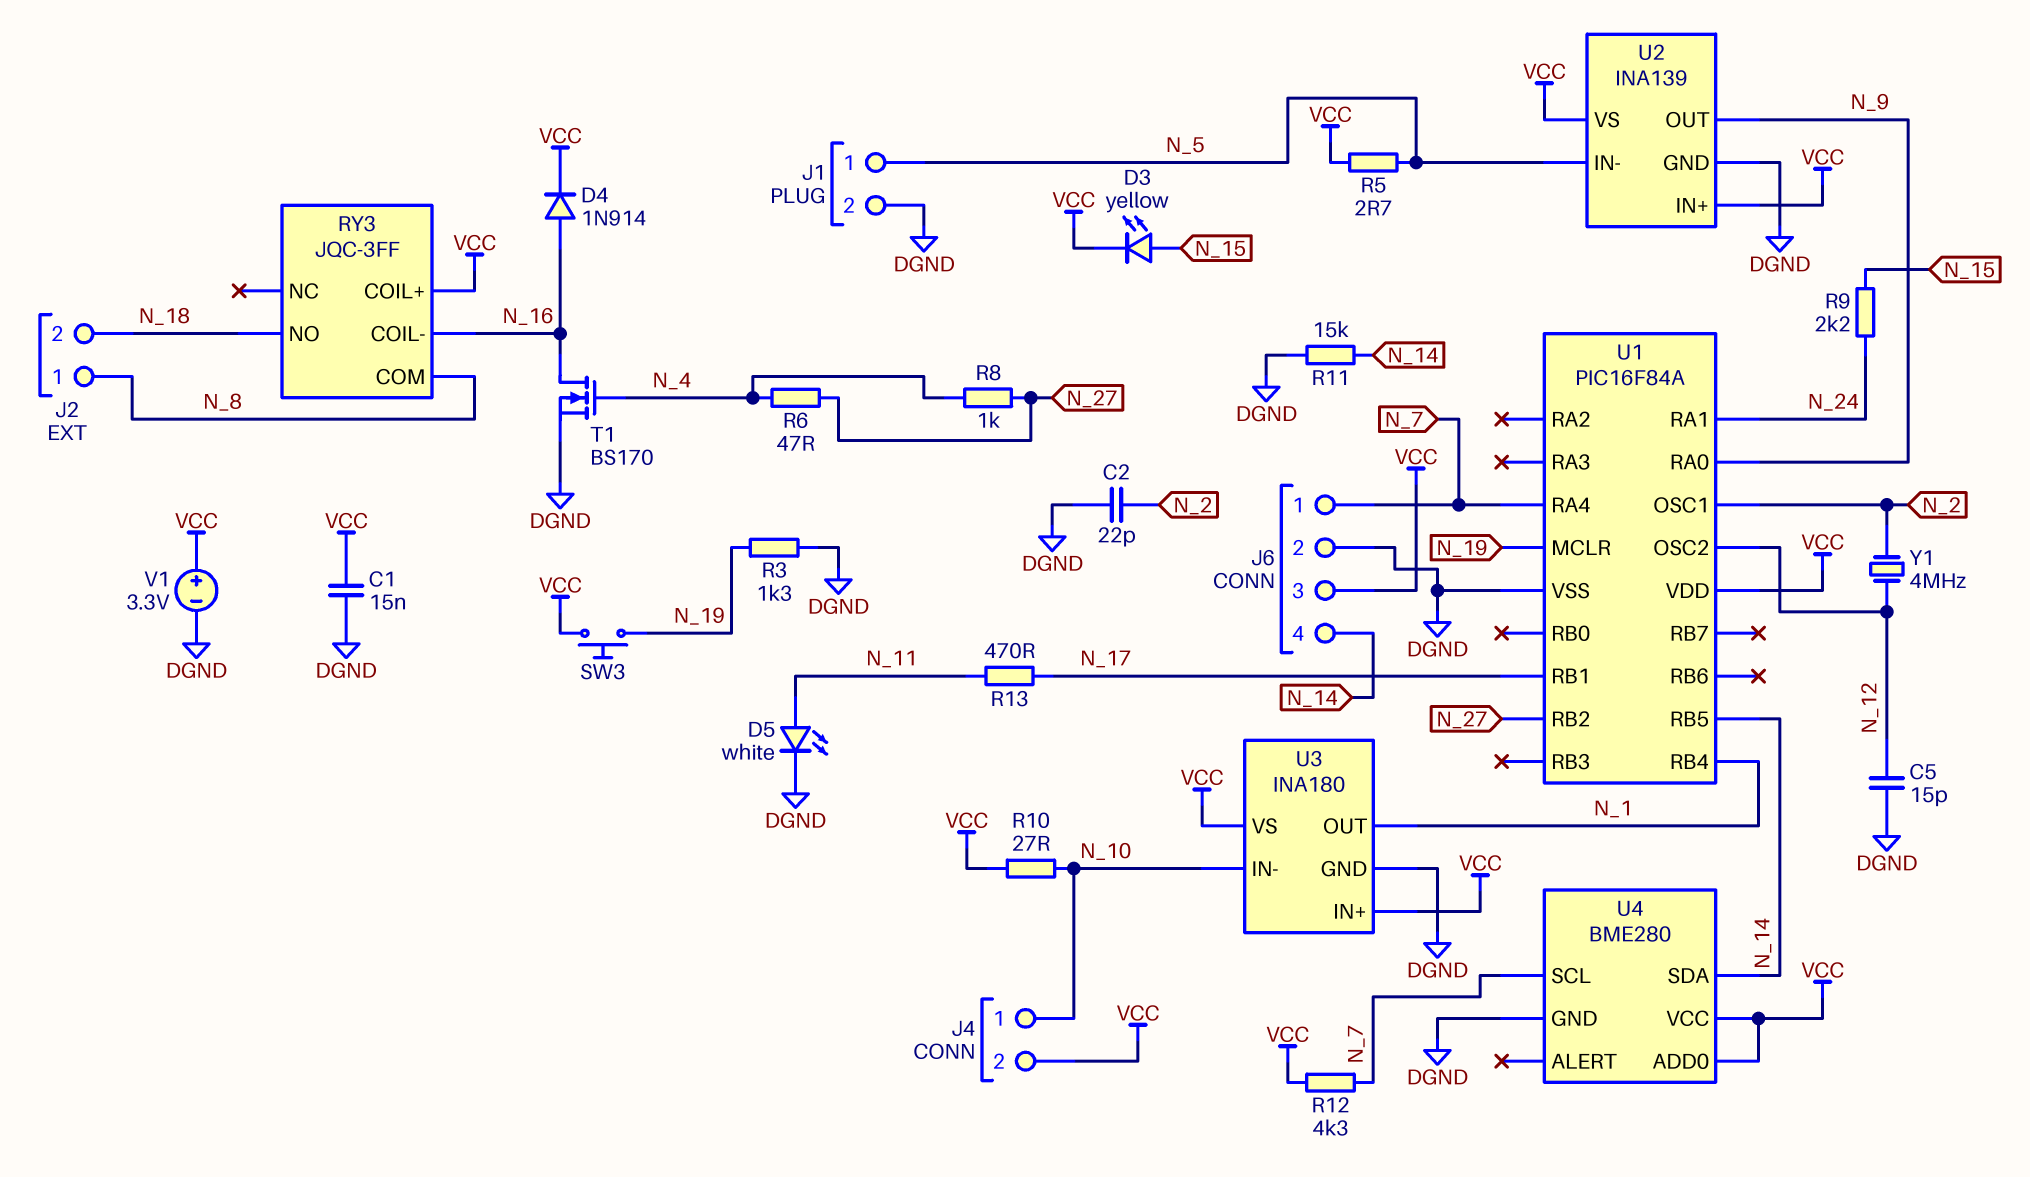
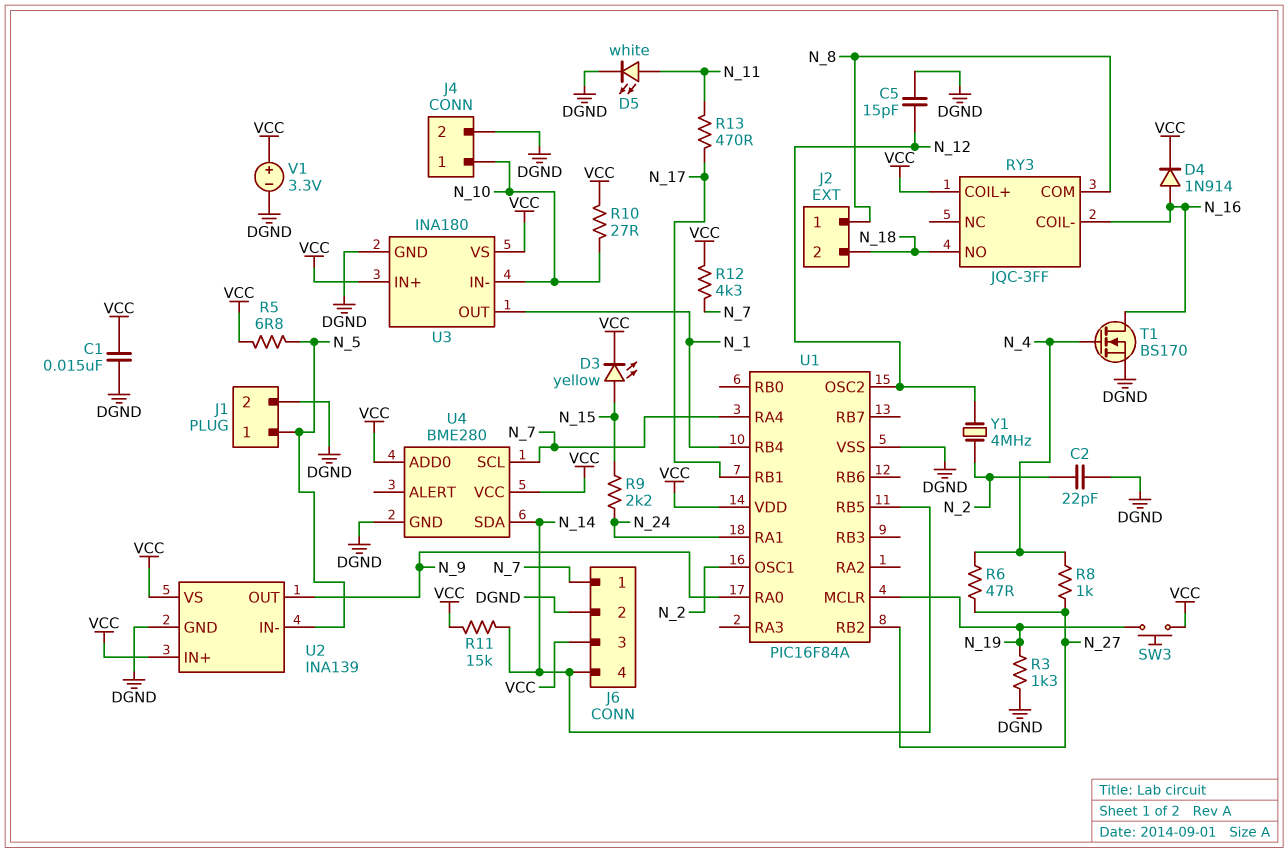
J4 pin 2: VCC -> DGND
R5: 2.7 (N_5, VCC) -> 6.8 (N_5, VCC)
R11: 15k (DGND, N_14) -> 15k (N_14, VCC)

